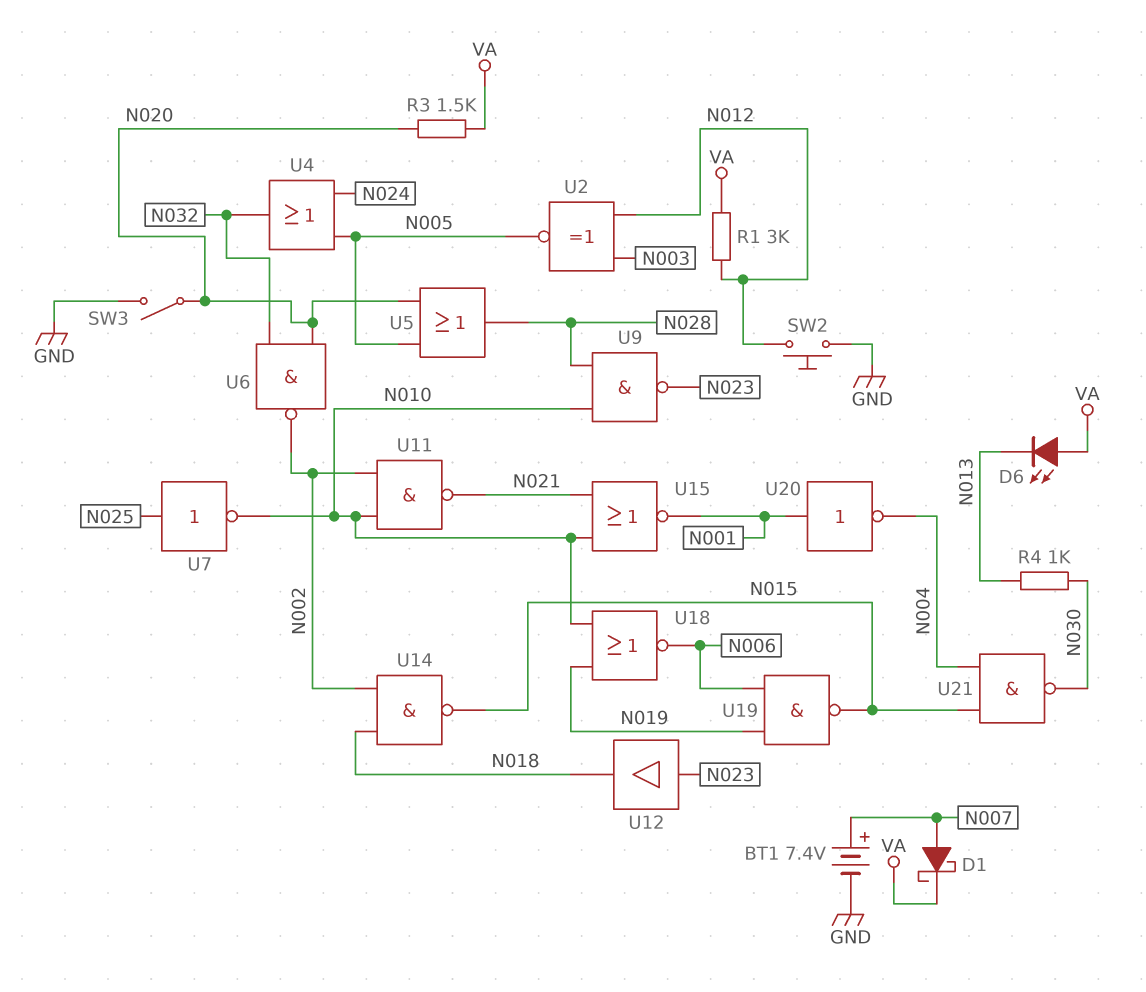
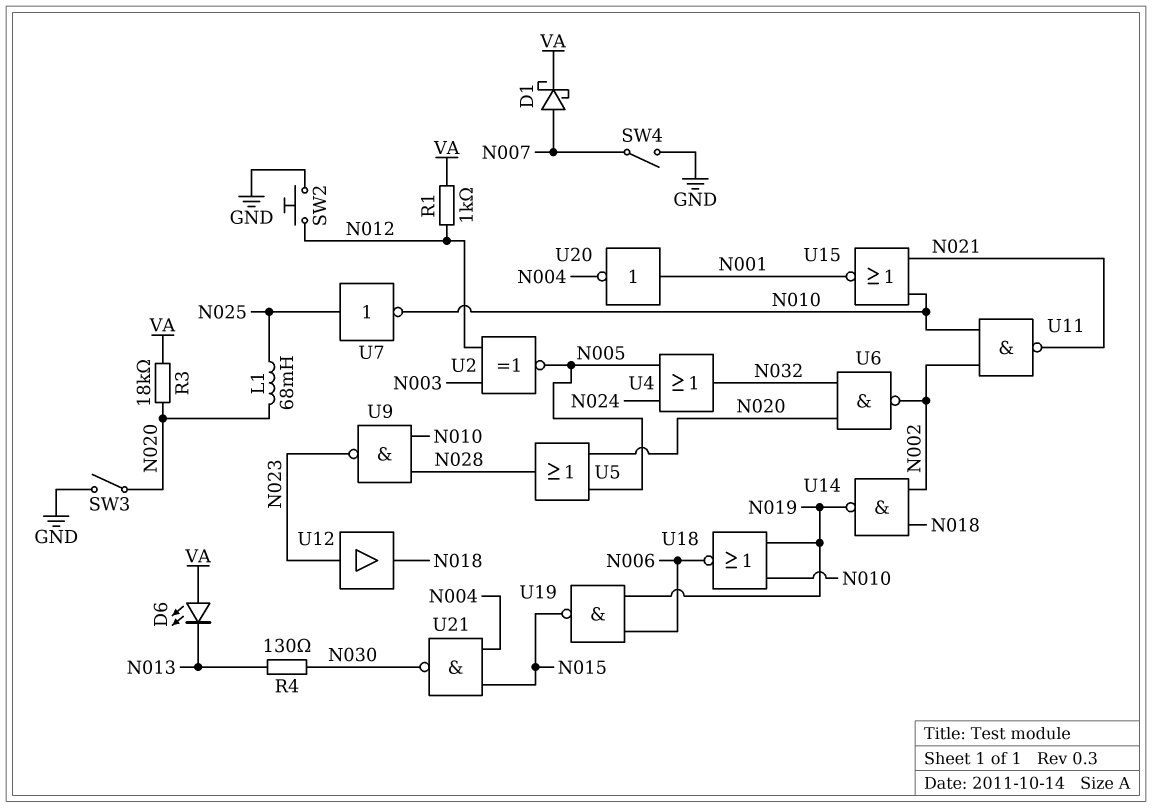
BT1: 7.4V (plus N007, minus GND) -> none
L1: none -> 68mH (N020, N025)
R1: 3k (N012, VA) -> 1k (N012, VA)
R3: 1.5k (N020, VA) -> 18k (N020, VA)
R4: 1k (N013, N030) -> 130 (N013, N030)
SW4: none -> switch (GND, N007)
U14: NAND (in N002, in N018, out N015) -> NAND (in N002, in N018, out N019)

